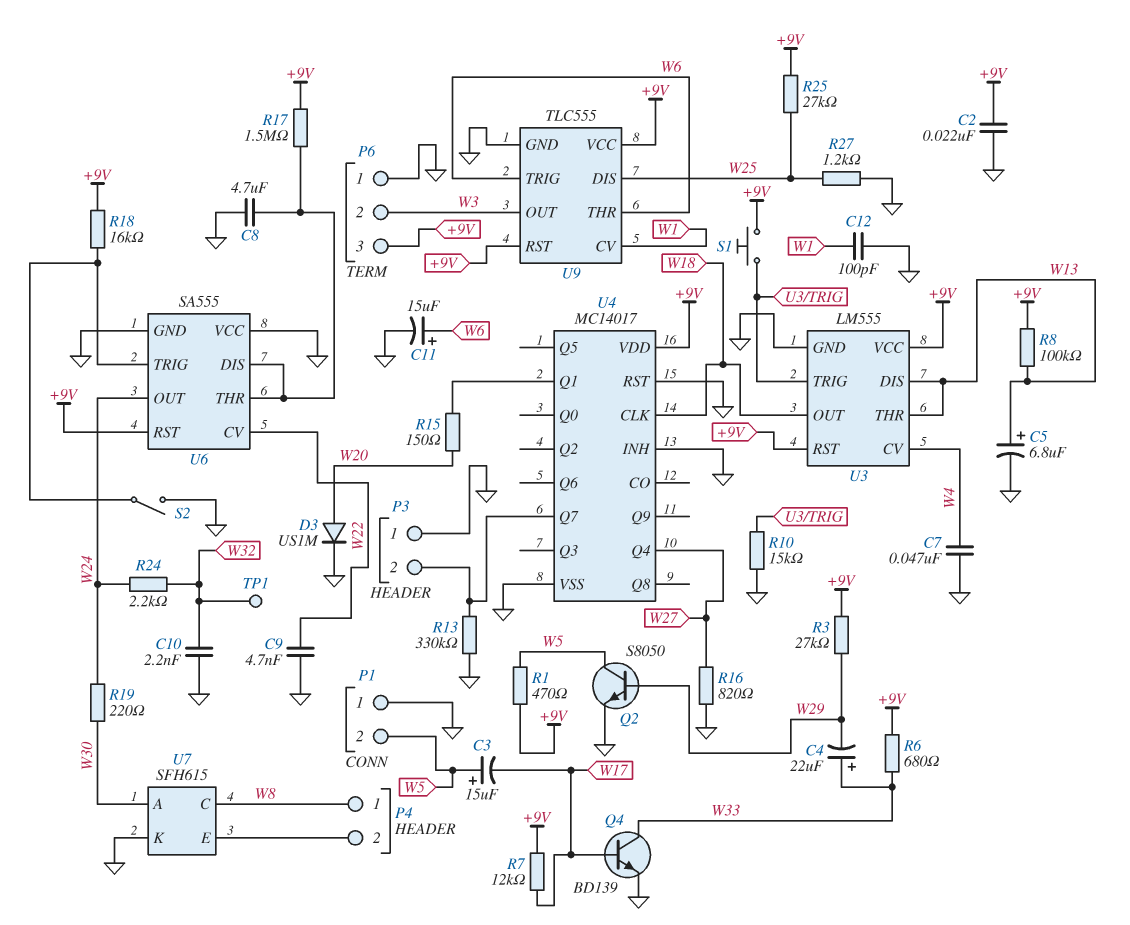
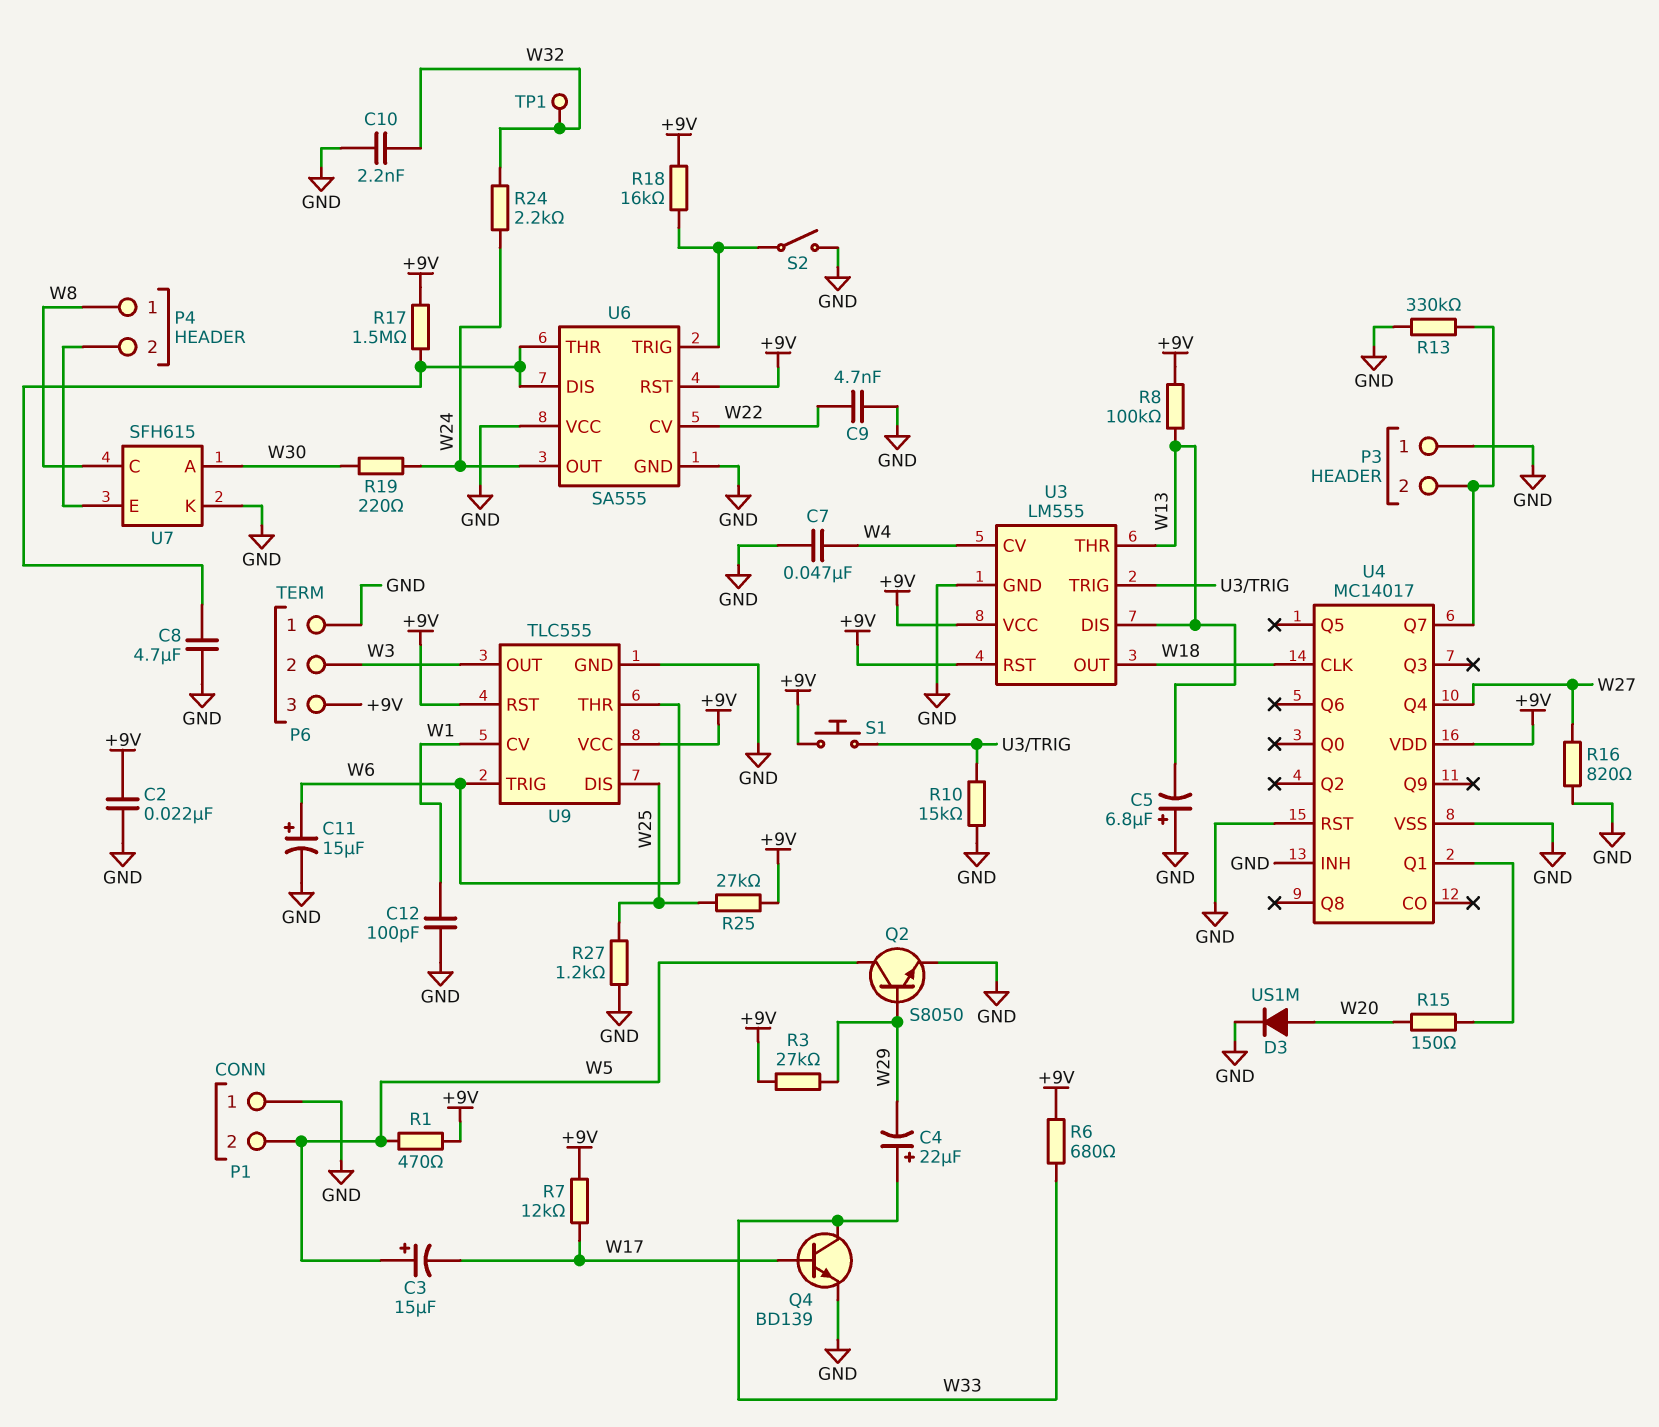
C5: 6.8uF (plus W13, minus GND) -> 6.8uF (plus GND, minus W13)

